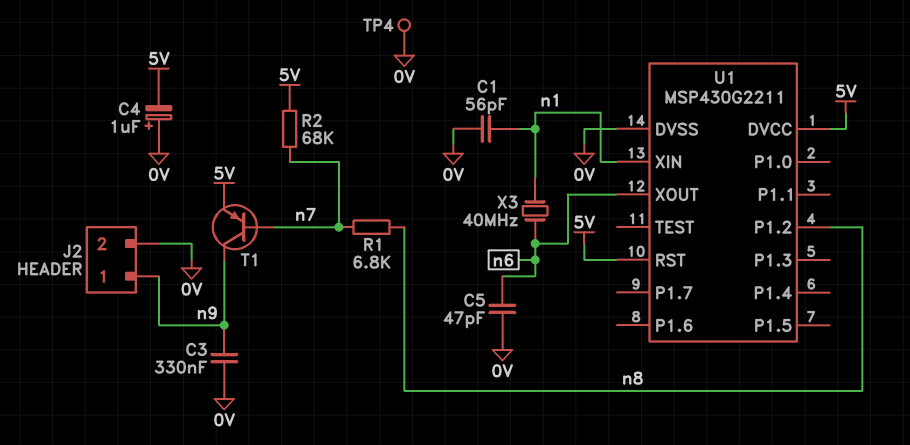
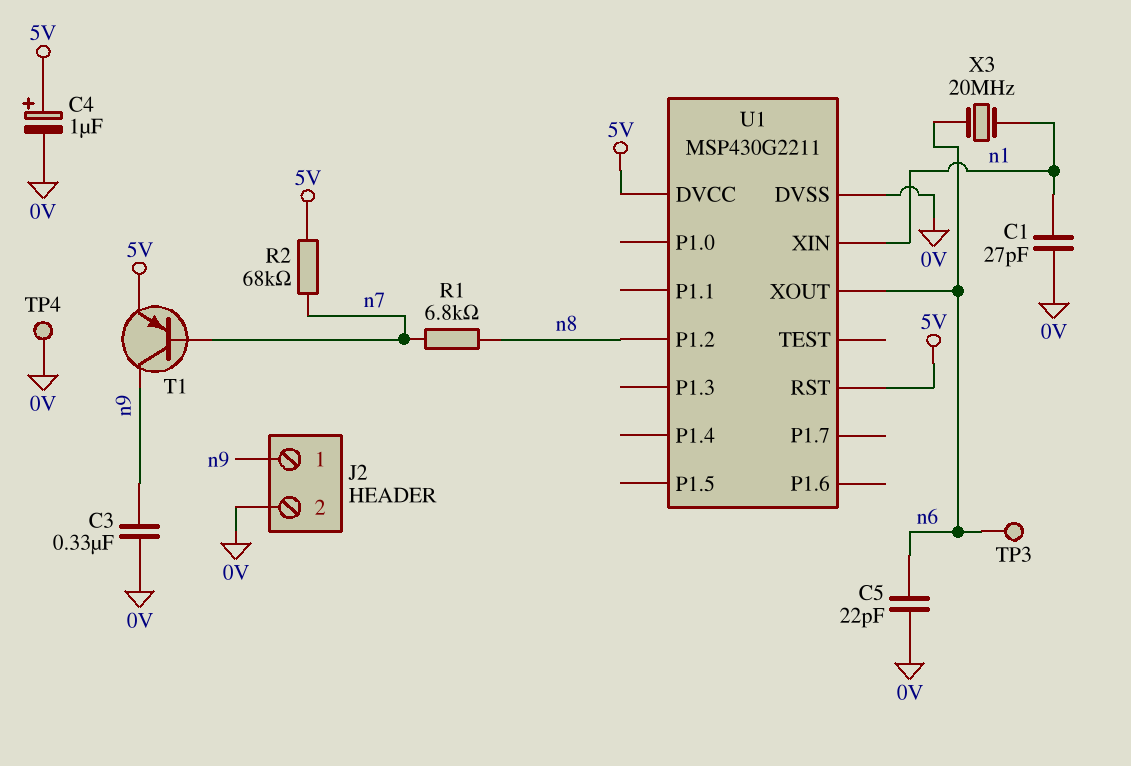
C1: 56pF (0V, n1) -> 27pF (0V, n1)
C4: 1uF (plus 0V, minus 5V) -> 1uF (plus 5V, minus 0V)
C5: 47pF (0V, n6) -> 22pF (0V, n6)
TP3: none -> test point (n6)
X3: 40MHz (n1, n6) -> 20MHz (n1, n6)

